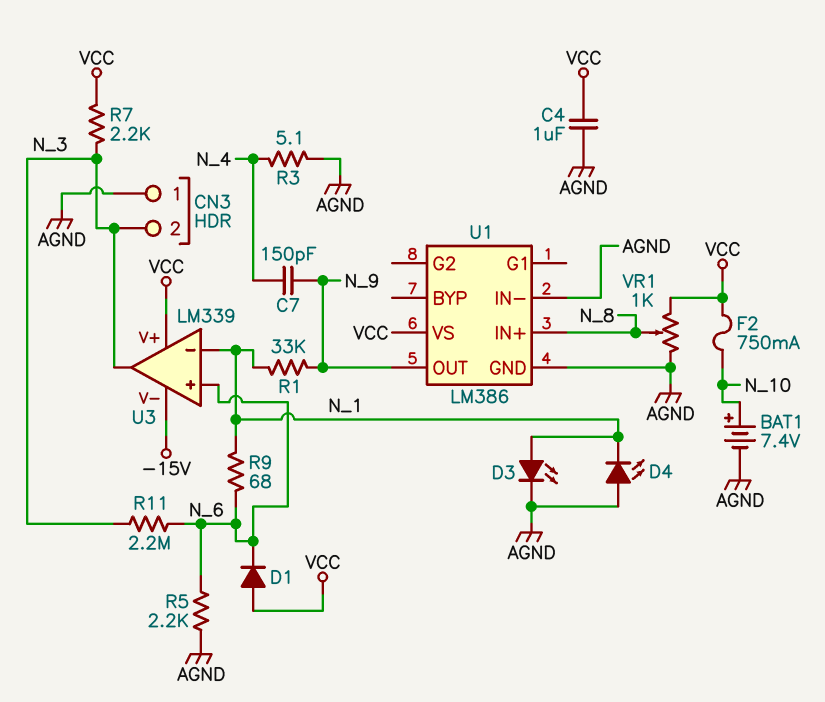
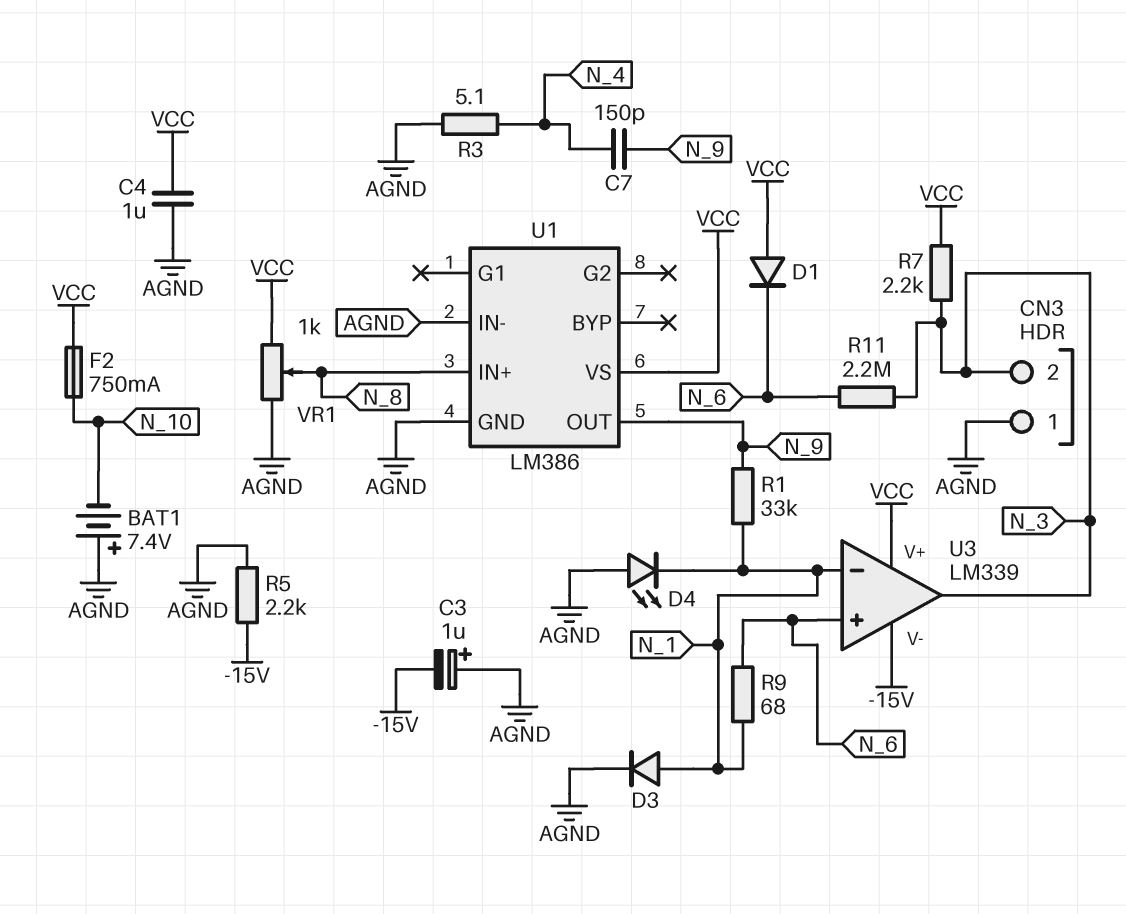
BAT1: 7.4V (plus N_10, minus AGND) -> 7.4V (plus AGND, minus N_10)
C3: none -> 1uF (plus AGND, minus -15V)
D3: LED (A N_1, K AGND) -> diode (A N_1, K AGND)
R5: 2.2k (AGND, N_6) -> 2.2k (-15V, AGND)

